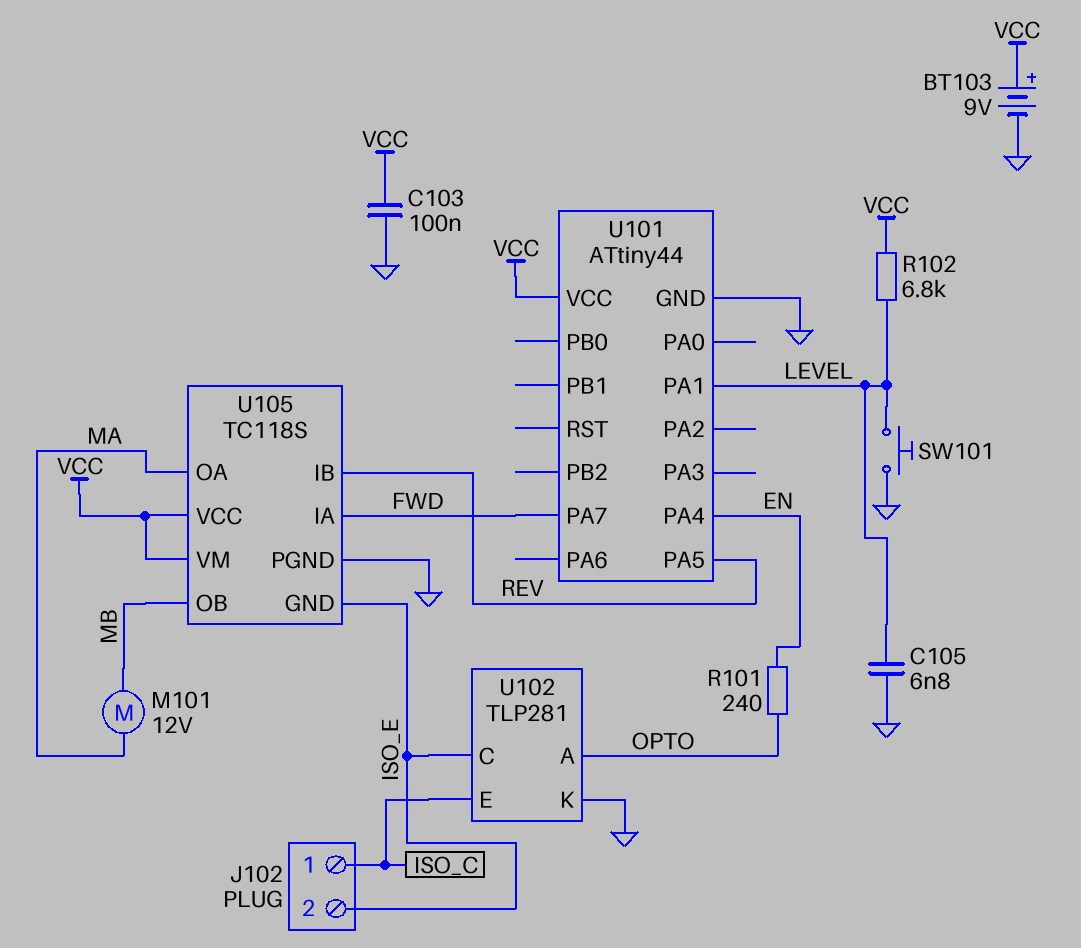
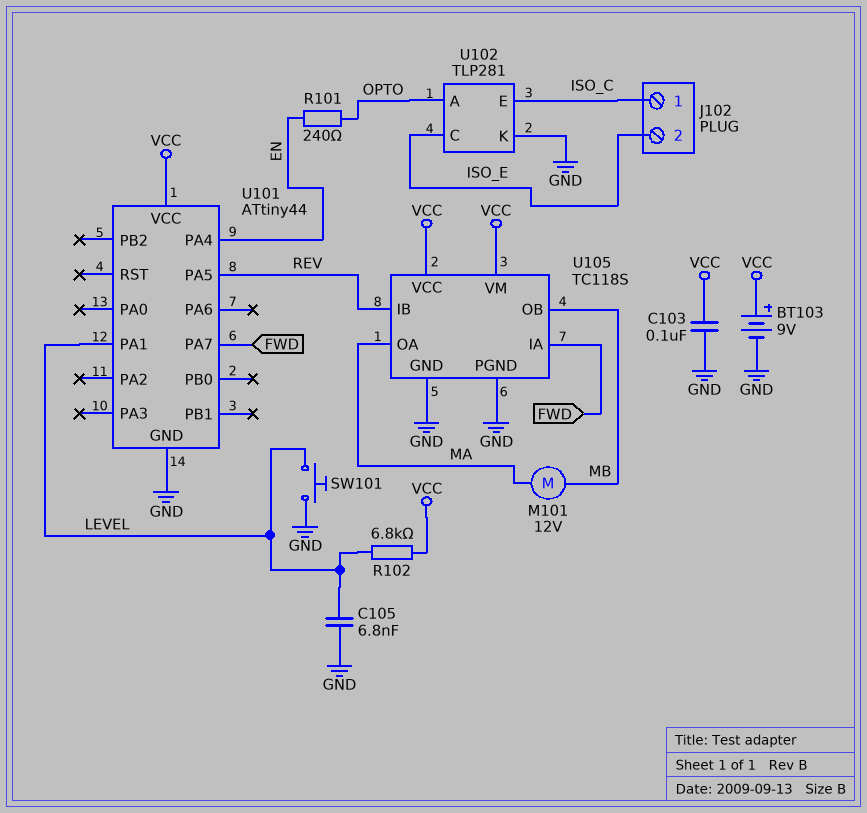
U105 pin GND: ISO_E -> GND

